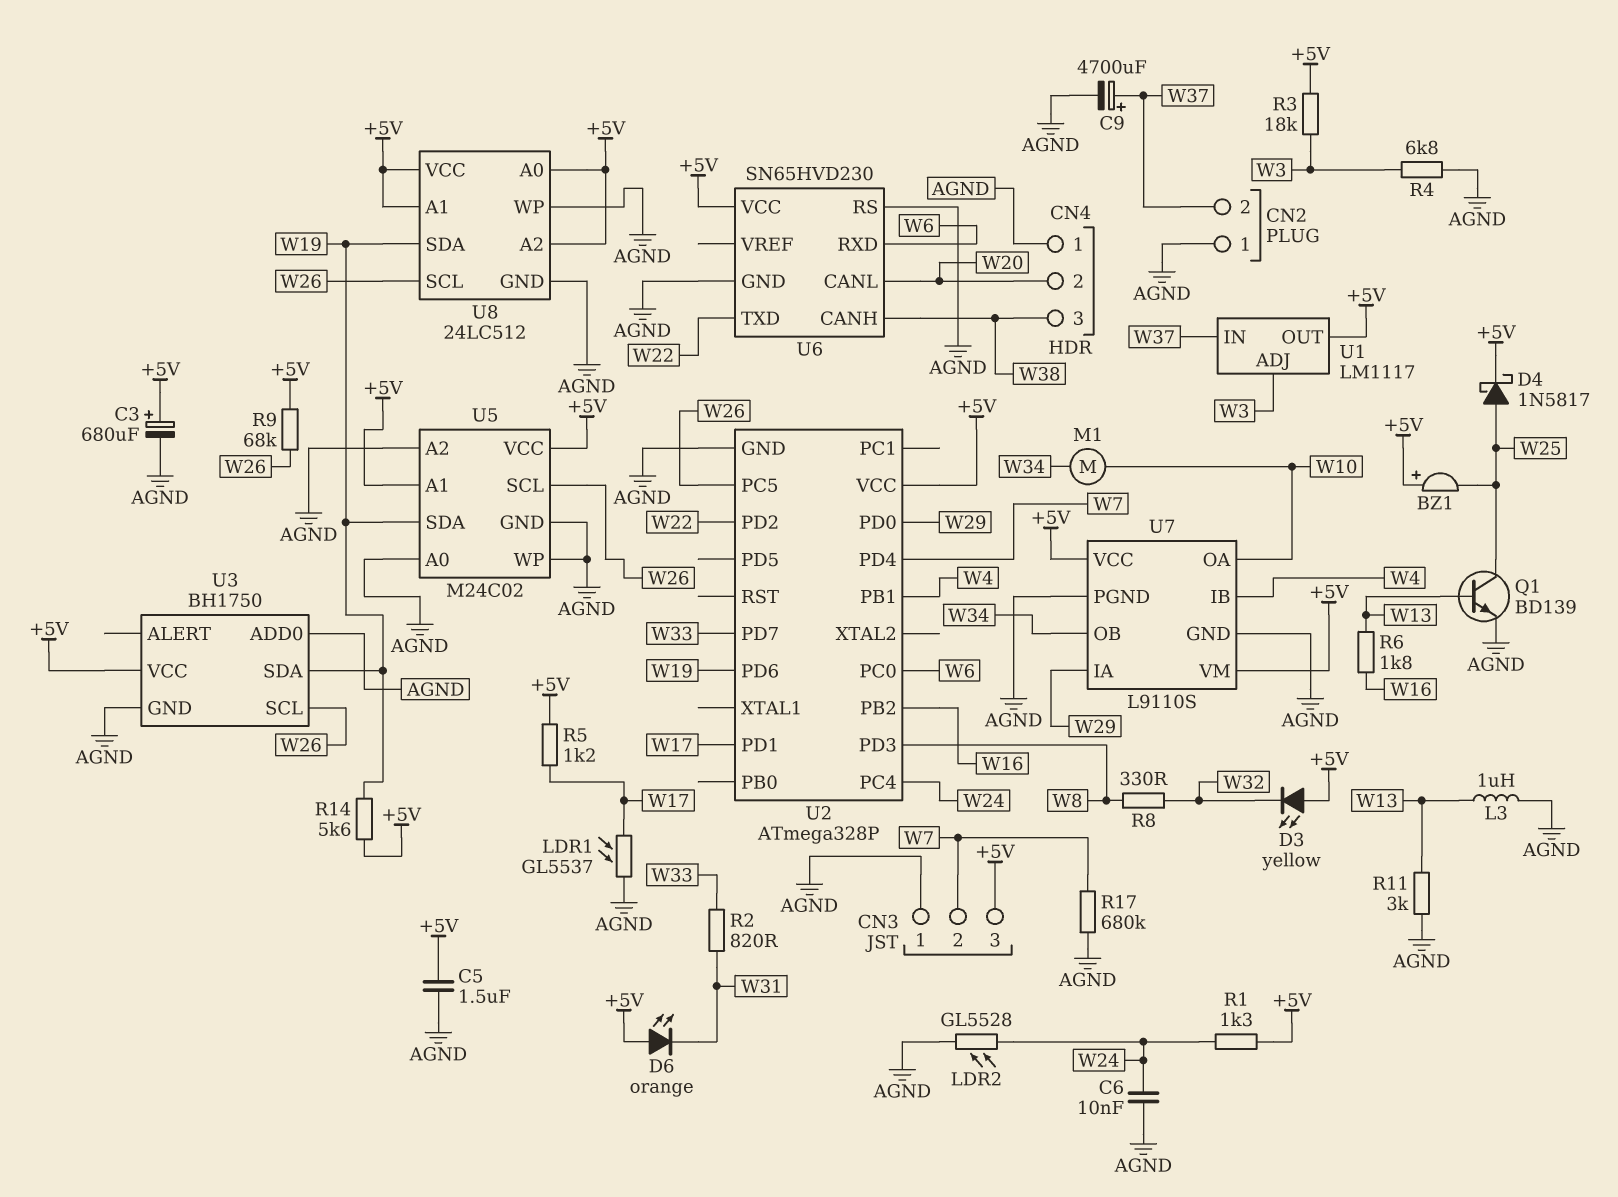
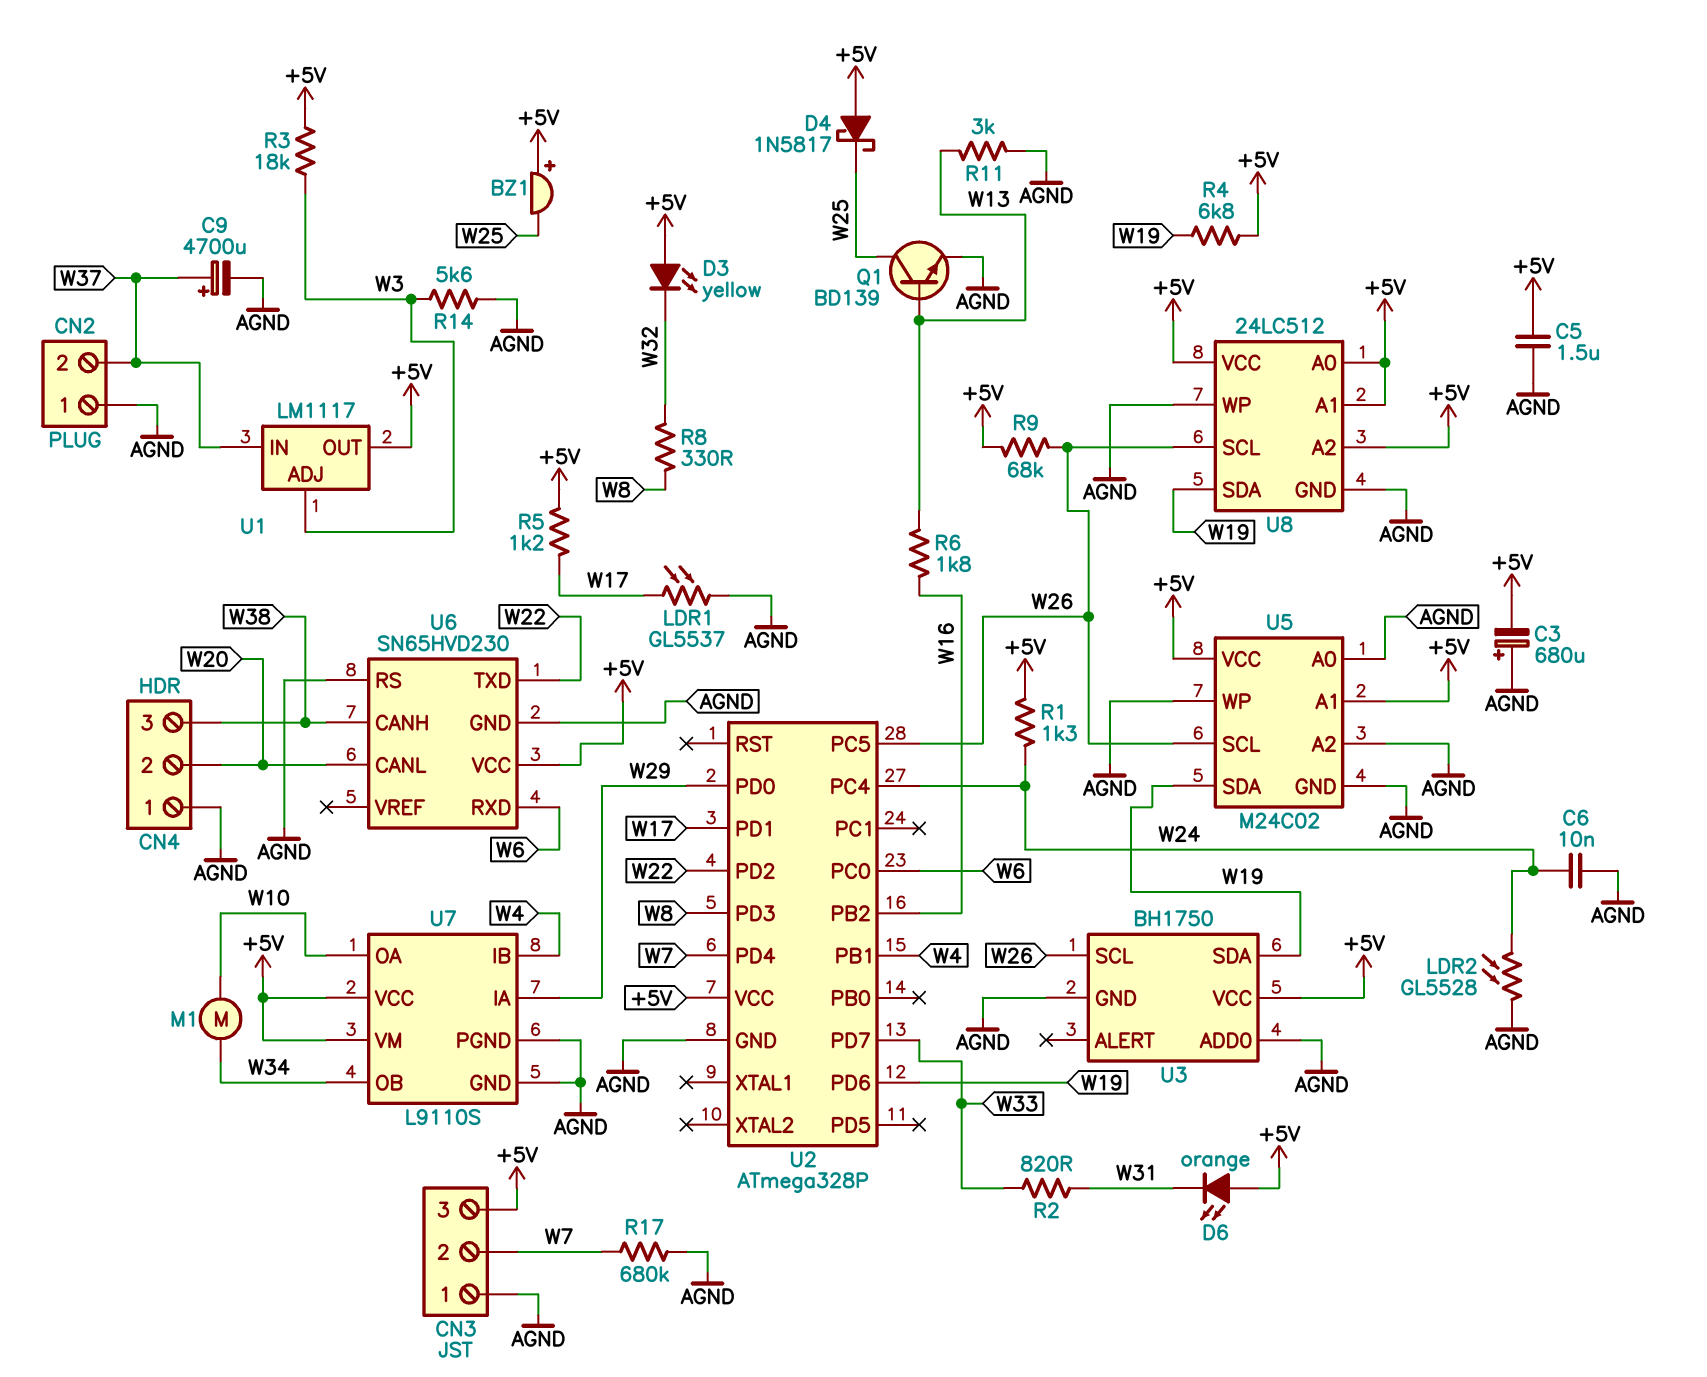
C3: 680uF (plus +5V, minus AGND) -> 680uF (plus AGND, minus +5V)
D4: schottky 1N5817 (A W25, K +5V) -> schottky 1N5817 (A +5V, K W25)
L3: 1uH (AGND, W13) -> none
R4: 6.8k (AGND, W3) -> 6.8k (+5V, W19)
R14: 5.6k (+5V, W19) -> 5.6k (AGND, W3)

